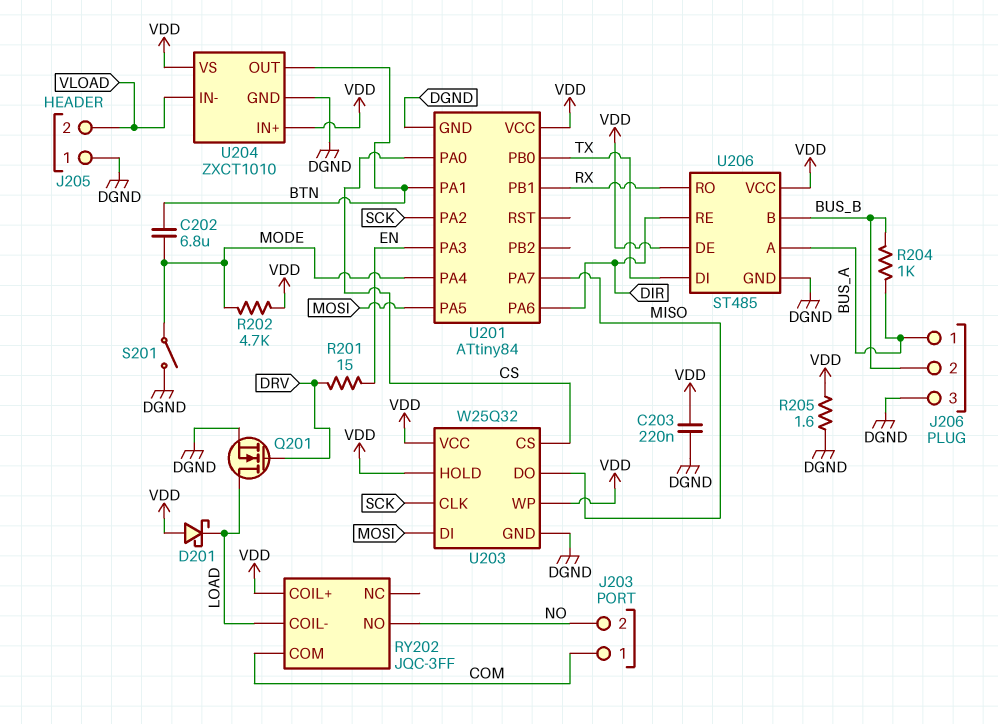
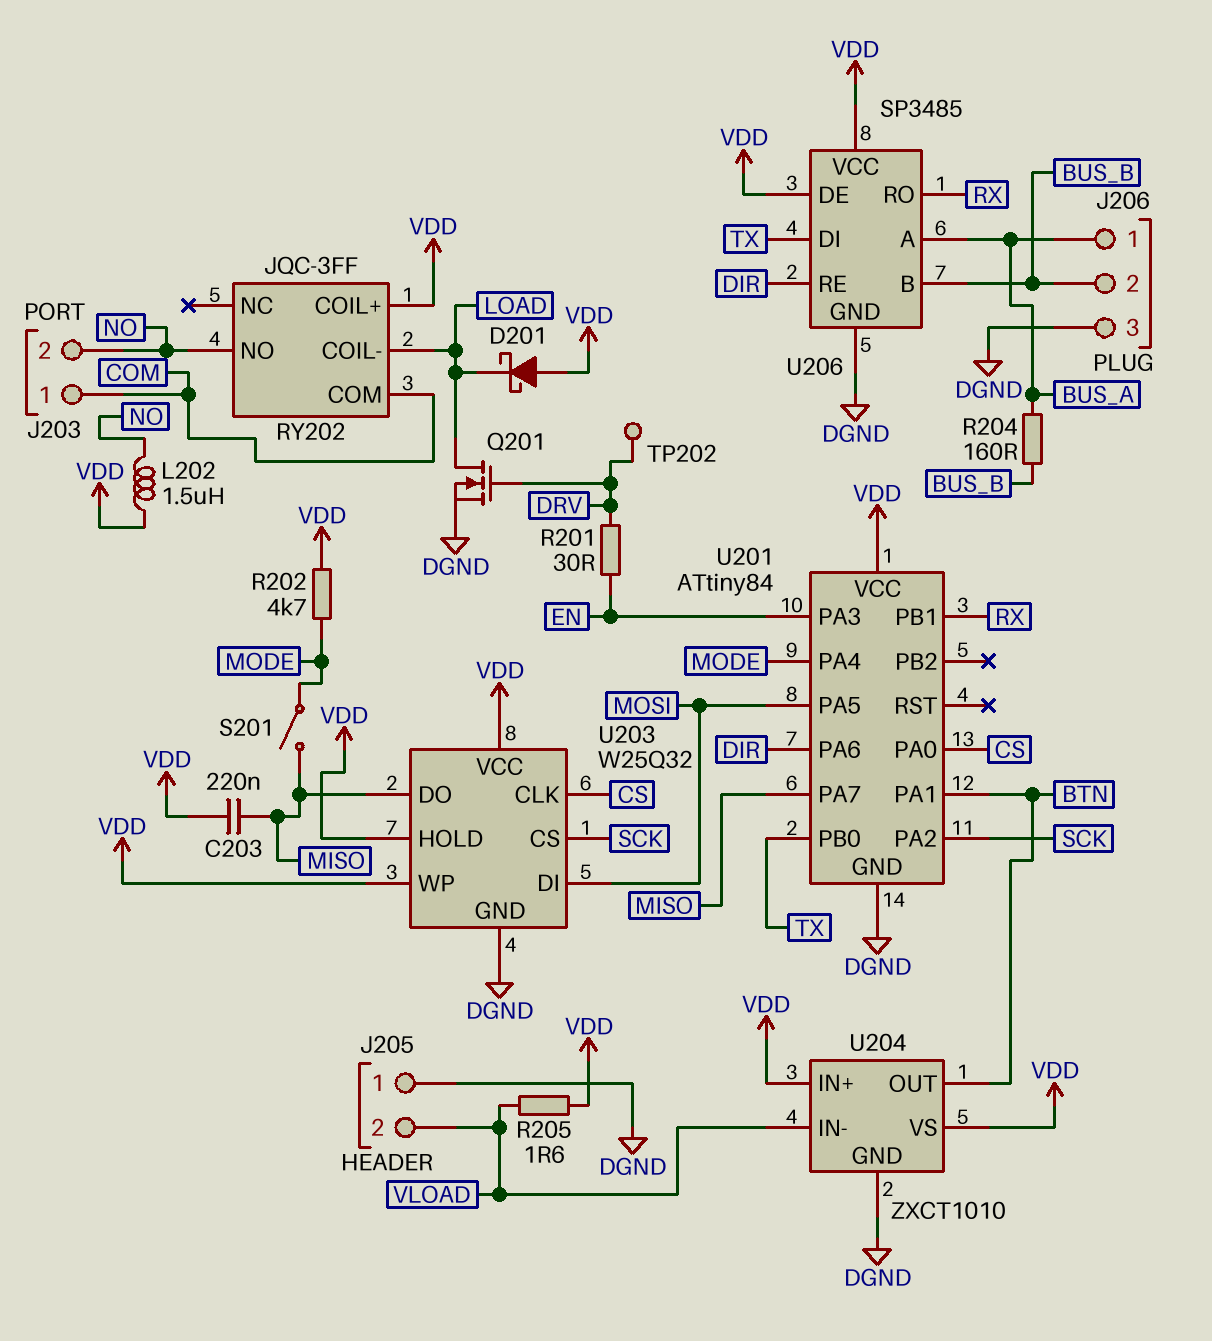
C202: 6.8uF (BTN, MODE) -> none
C203: 220nF (DGND, VDD) -> 220nF (MISO, VDD)
L202: none -> 1.5uH (NO, VDD)
R201: 15 (DRV, EN) -> 30 (DRV, EN)
R204: 1k (BUS_A, BUS_B) -> 160 (BUS_A, BUS_B)
R205: 1.6 (DGND, VDD) -> 1.6 (VDD, VLOAD)
S201: switch (DGND, MODE) -> switch (MISO, MODE)
TP202: none -> test point (DRV)
U203 pin CLK: SCK -> CS
U203 pin CS: CS -> SCK
U206: ST485 -> SP3485

